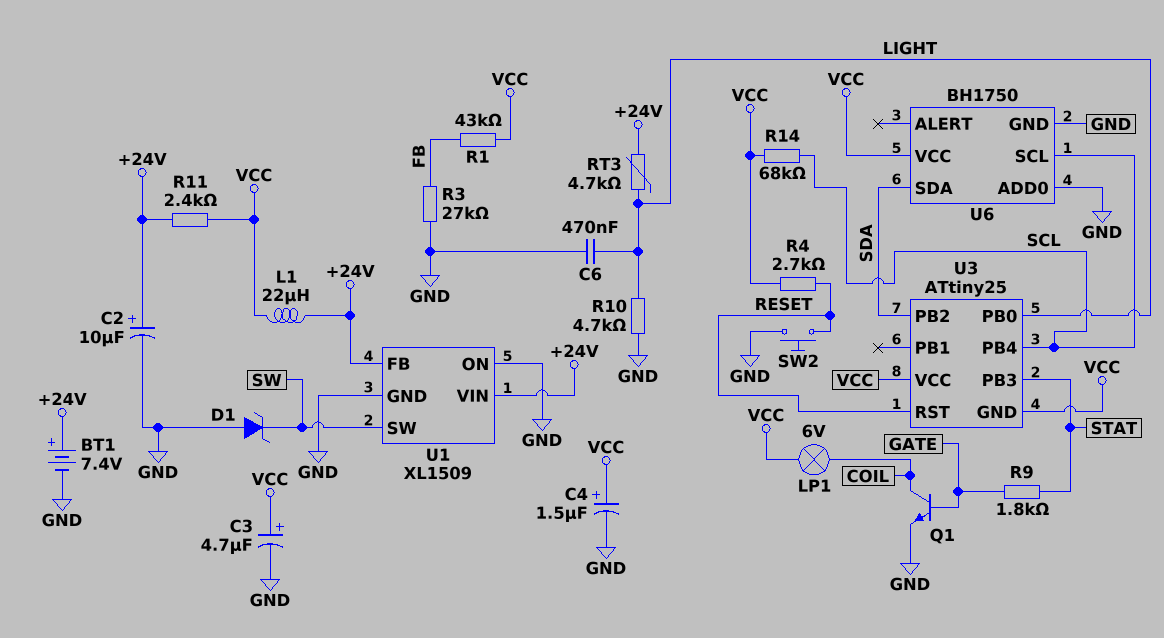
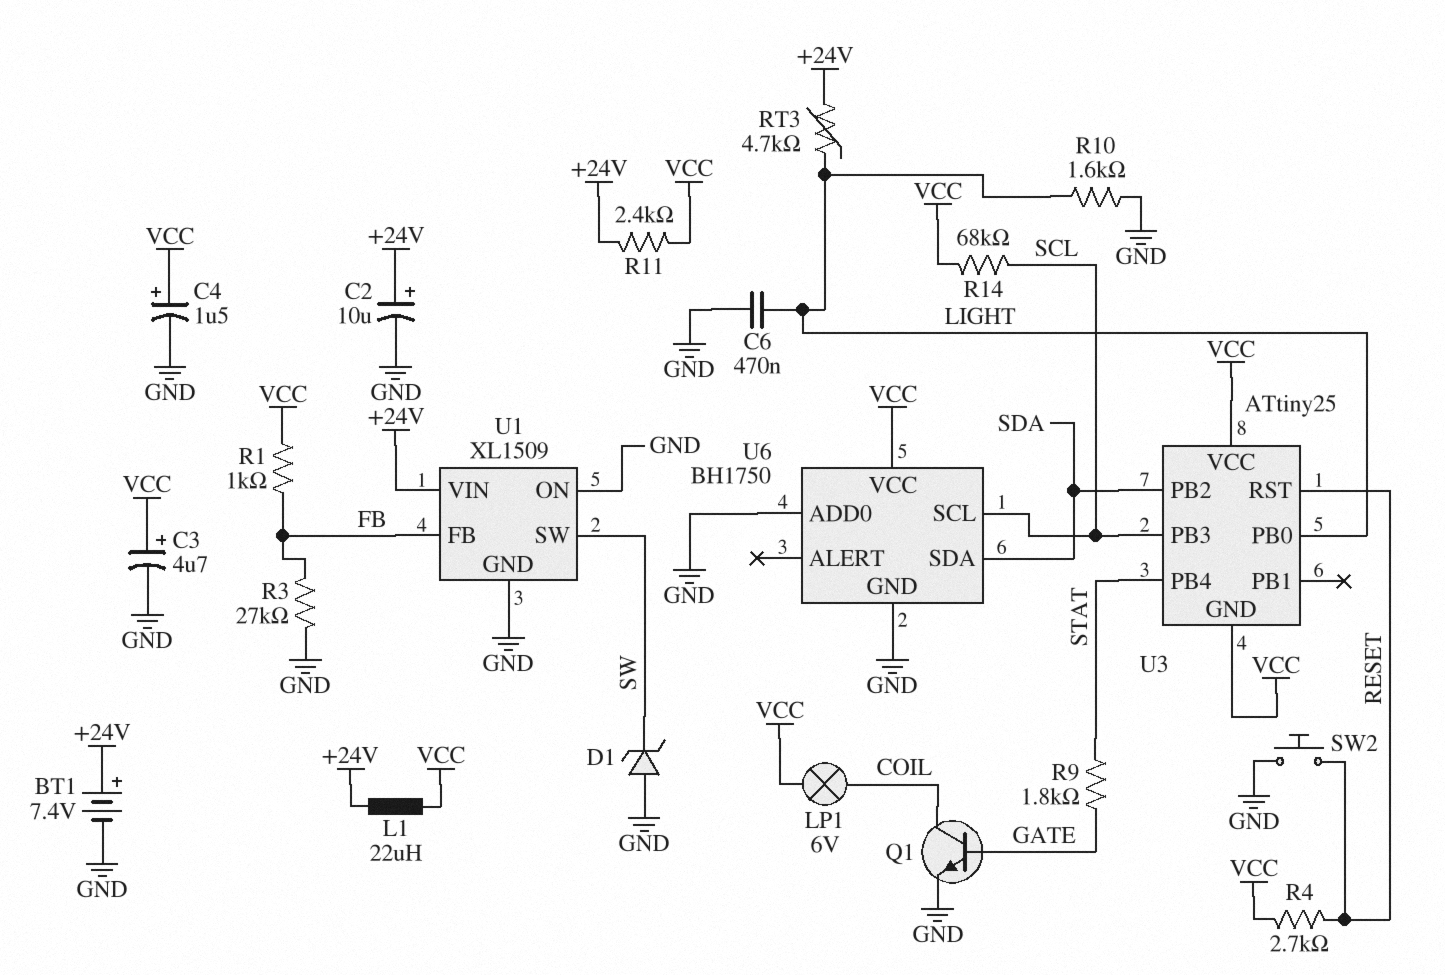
R1: 43k (FB, VCC) -> 1k (FB, VCC)
R10: 4.7k (GND, LIGHT) -> 1.6k (GND, LIGHT)
U1 pin FB: +24V -> FB
U3 pin PB3: STAT -> SCL
U3 pin PB4: SCL -> STAT

